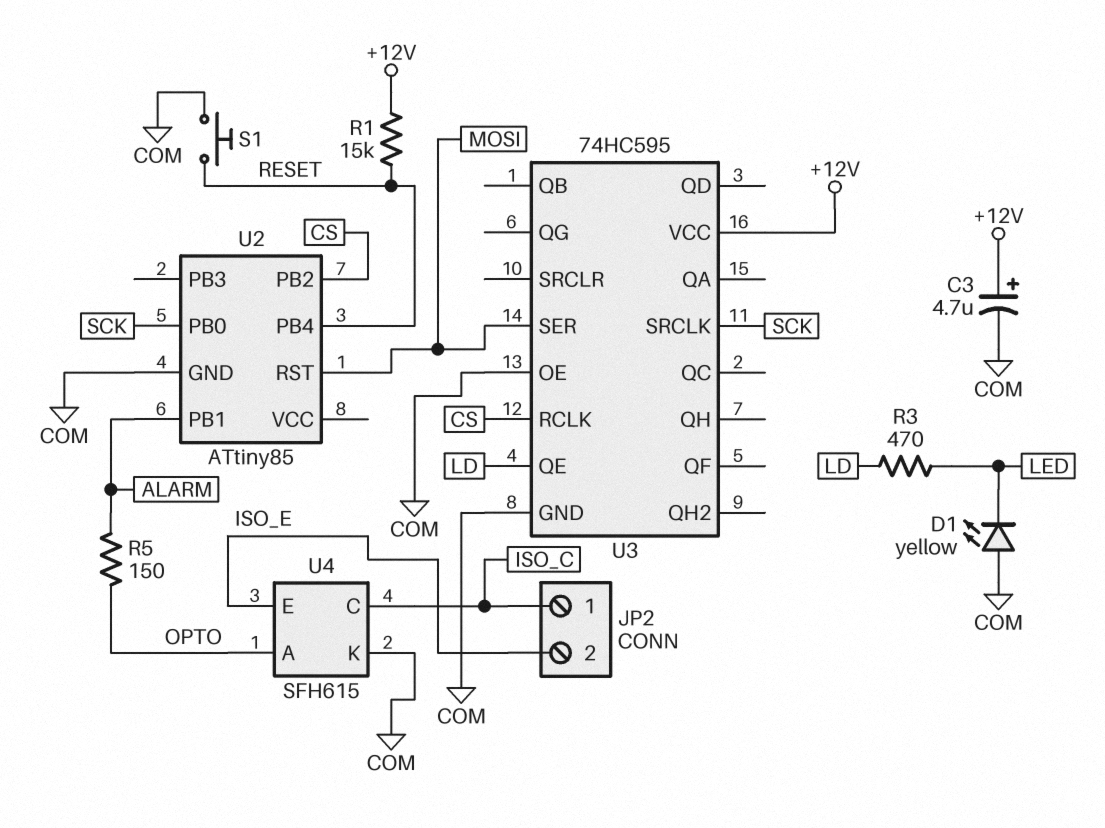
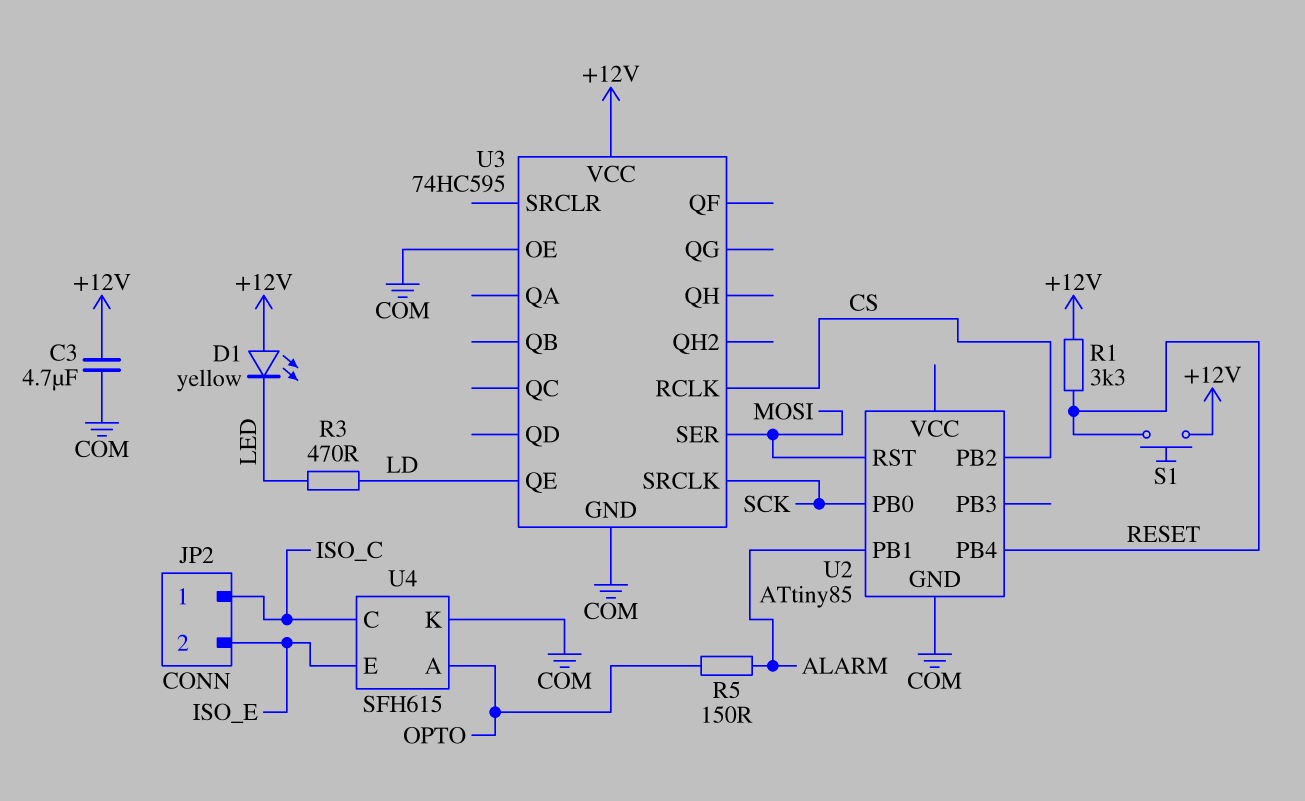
C3: 4.7uF (plus +12V, minus COM) -> 4.7uF (+12V, COM)
D1: LED yellow (A COM, K LED) -> LED yellow (A +12V, K LED)
R1: 15k (+12V, RESET) -> 3.3k (+12V, RESET)
S1: button (COM, RESET) -> button (+12V, RESET)

